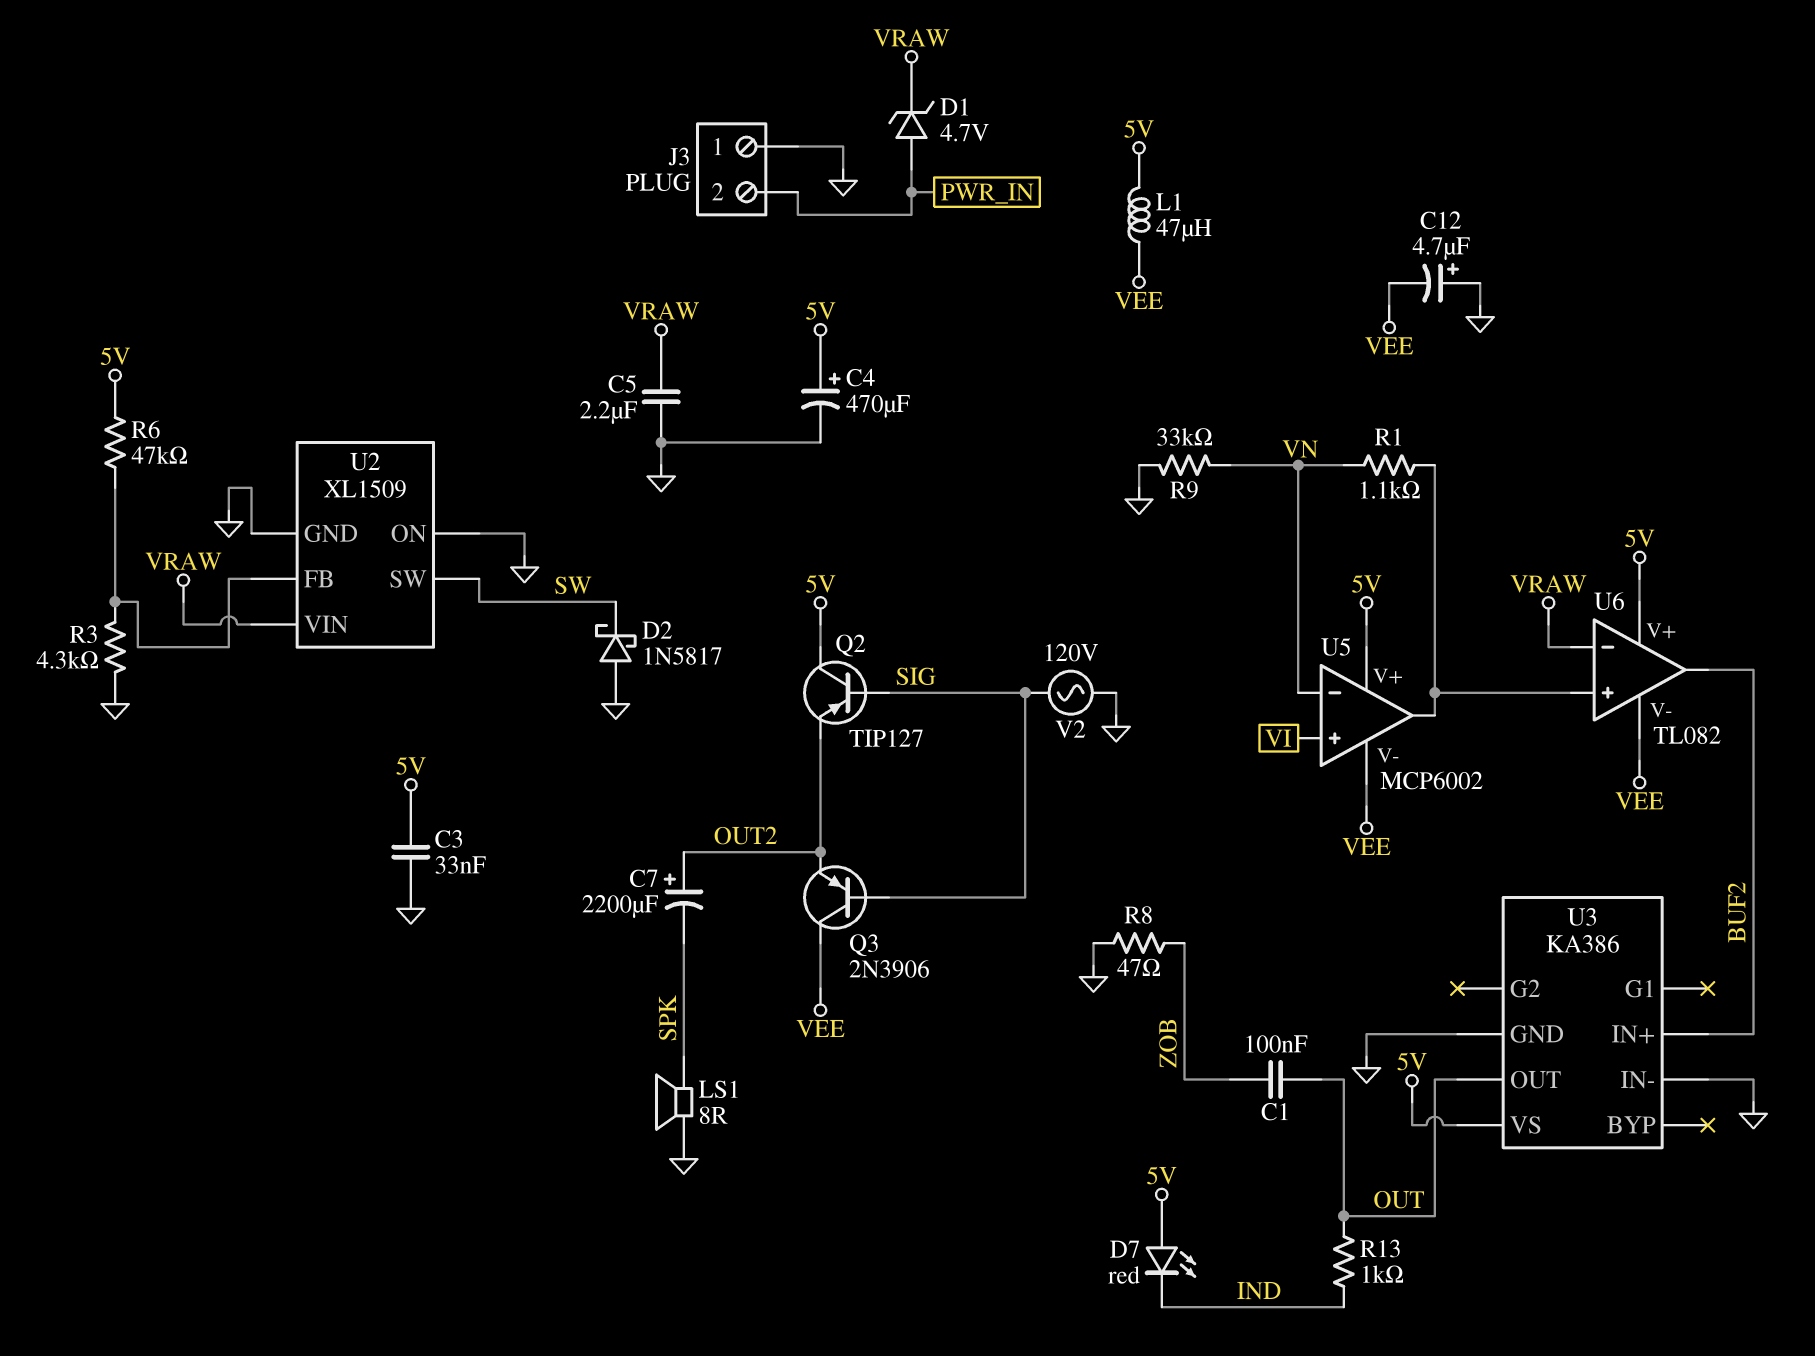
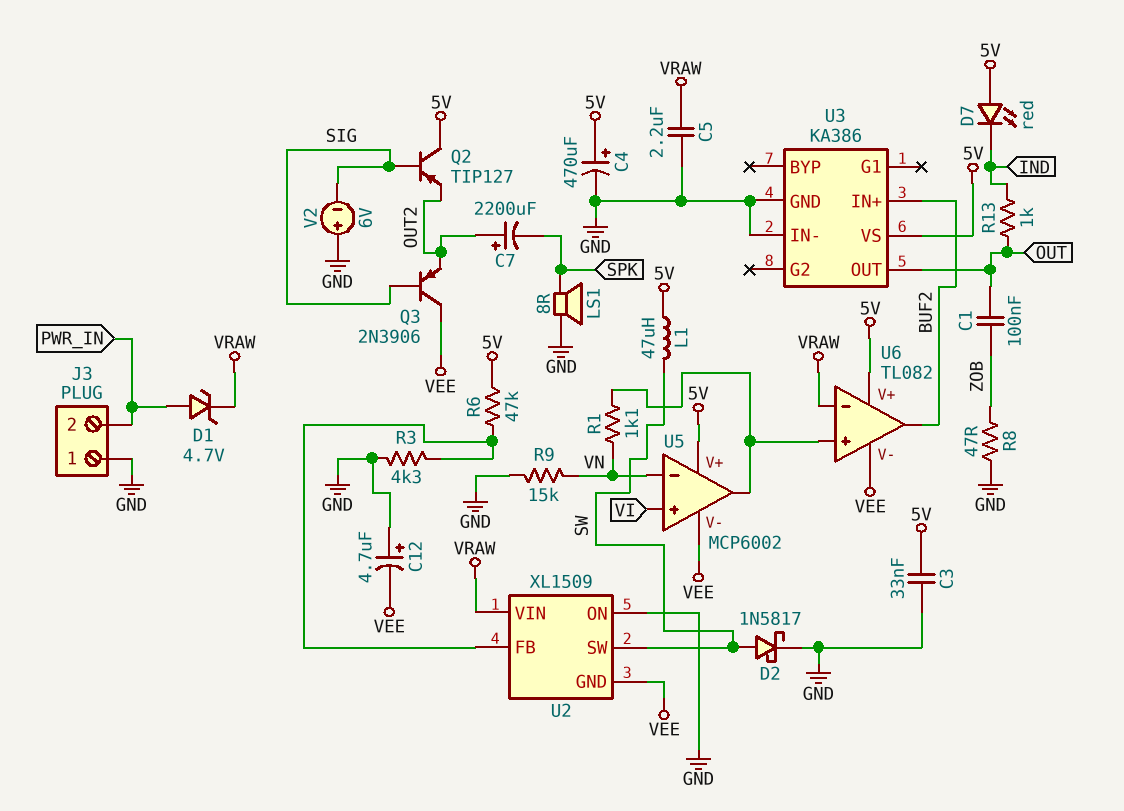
D2: schottky 1N5817 (A GND, K SW) -> schottky 1N5817 (A SW, K GND)
L1: 47uH (5V, VEE) -> 47uH (5V, SW)
R9: 33k (GND, VN) -> 15k (GND, VN)
U2 pin GND: GND -> VEE
V2: AC 120V (GND, SIG) -> 6V (plus GND, minus SIG)

